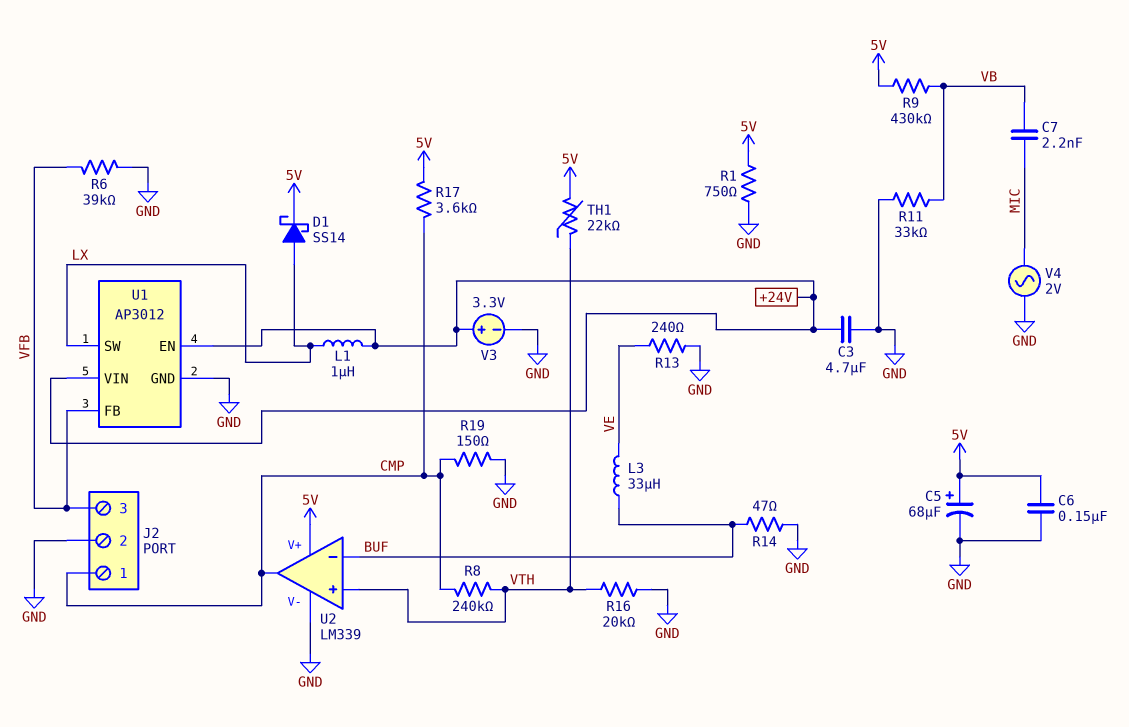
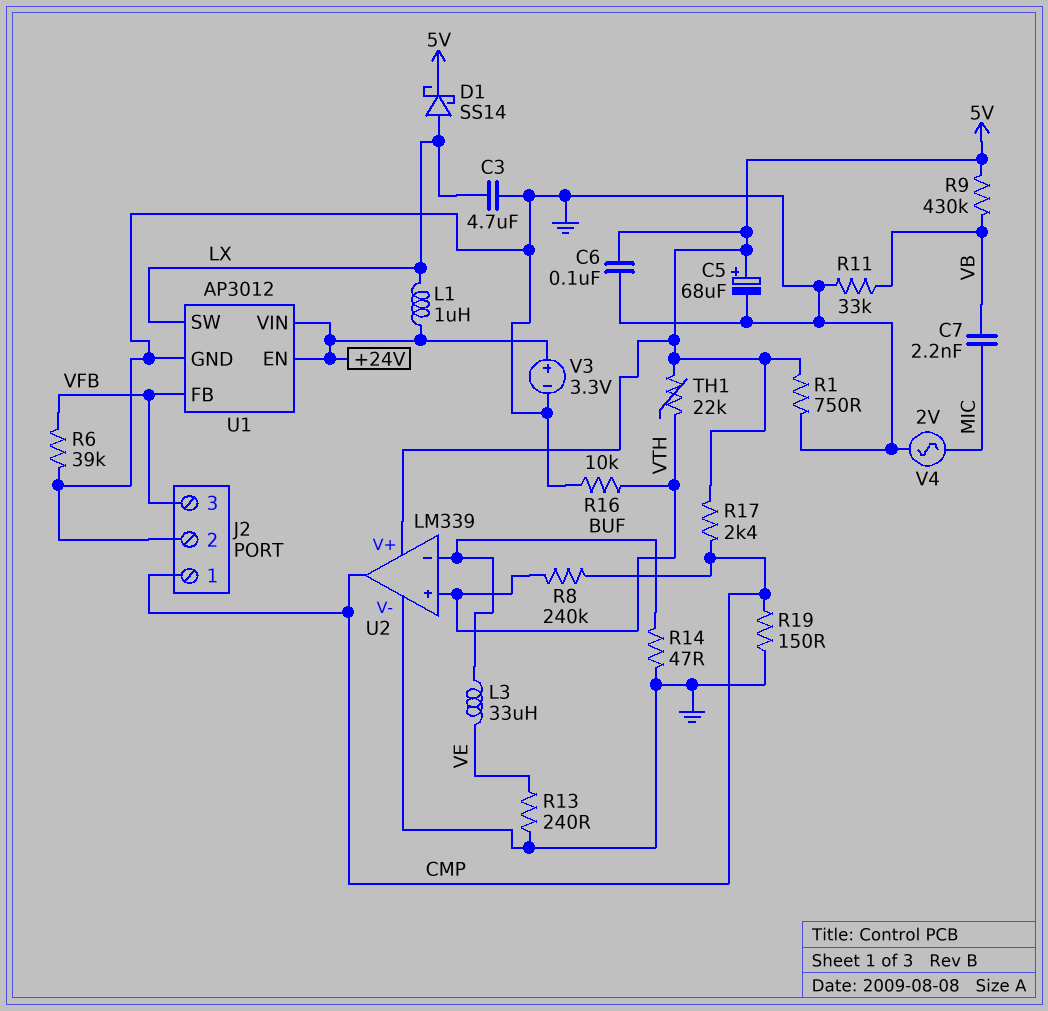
C3: 4.7uF (+24V, GND) -> 4.7uF (GND, LX)
C6: 150nF (5V, GND) -> 100nF (5V, GND)
R16: 20k (GND, VTH) -> 10k (GND, VTH)
R17: 3.6k (5V, CMP) -> 2.4k (5V, CMP)

